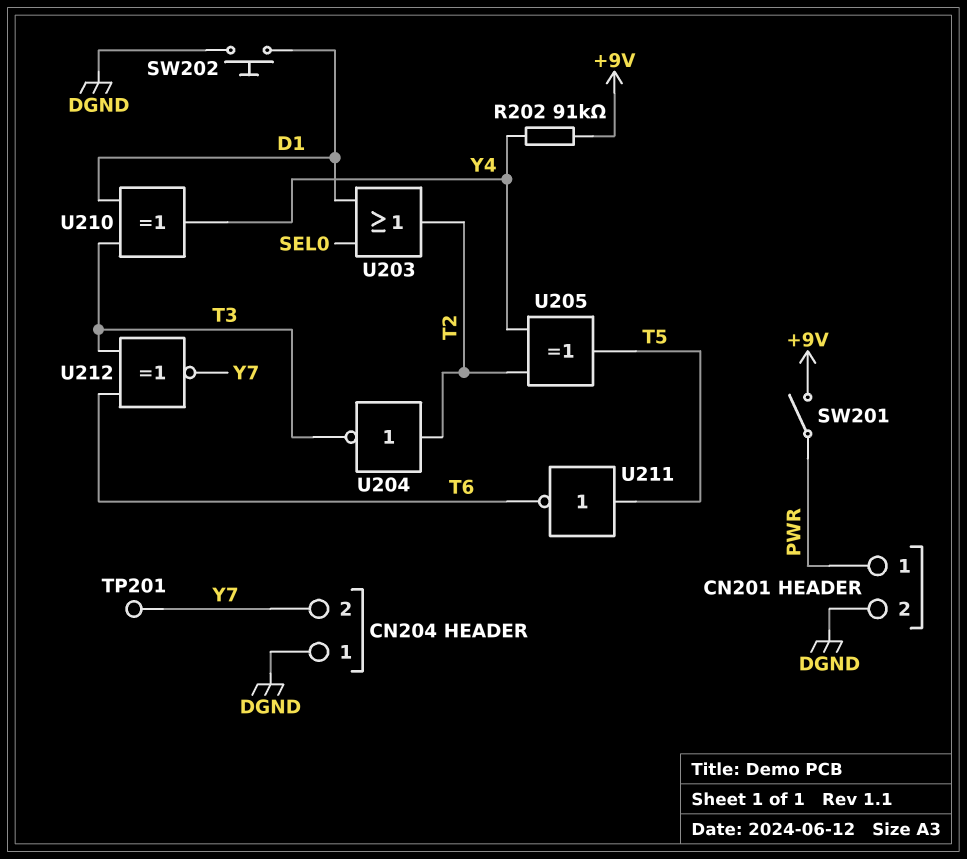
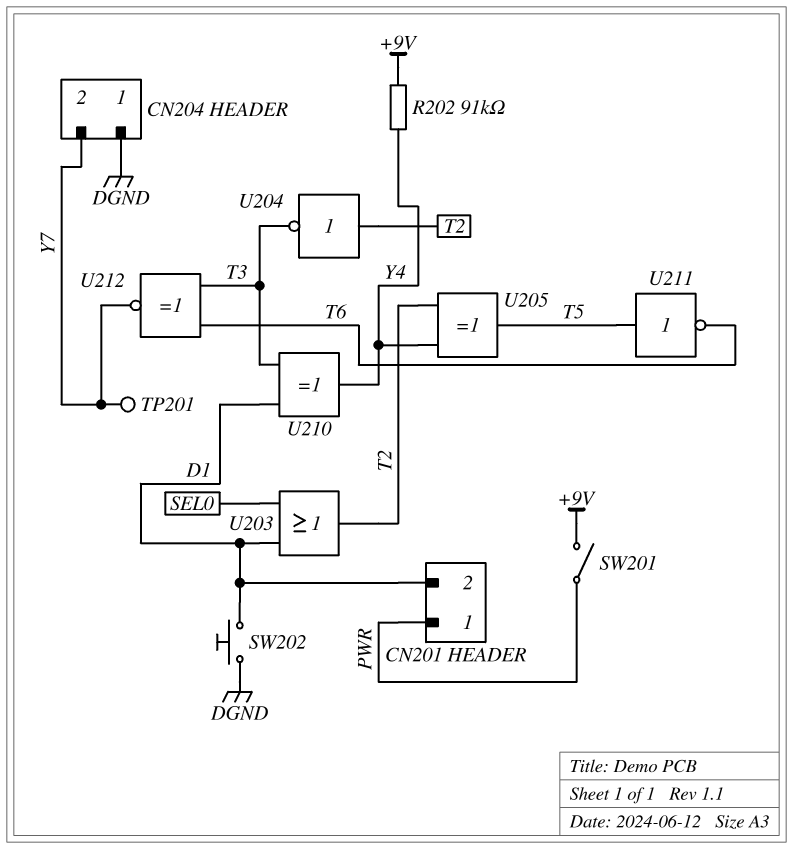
CN201 pin 2: DGND -> D1

